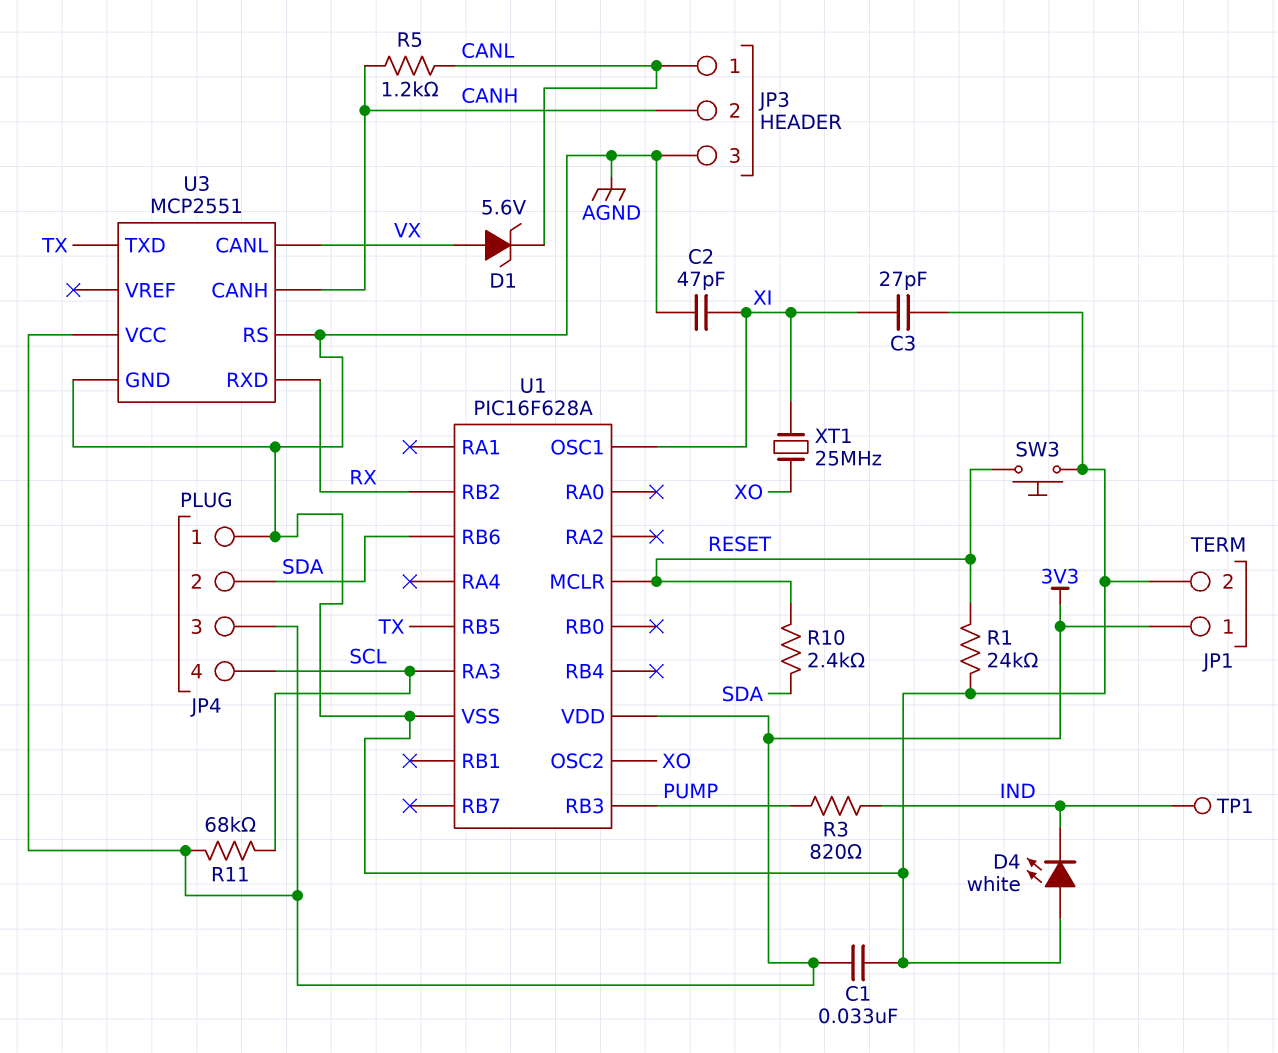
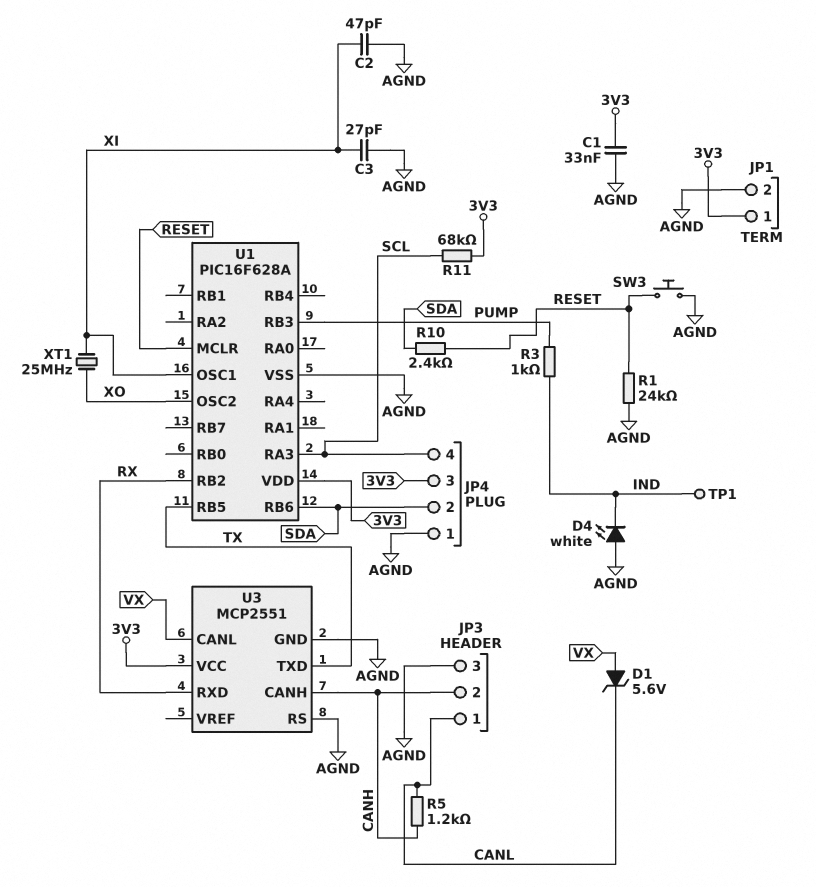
R3: 820 (IND, PUMP) -> 1k (IND, PUMP)

